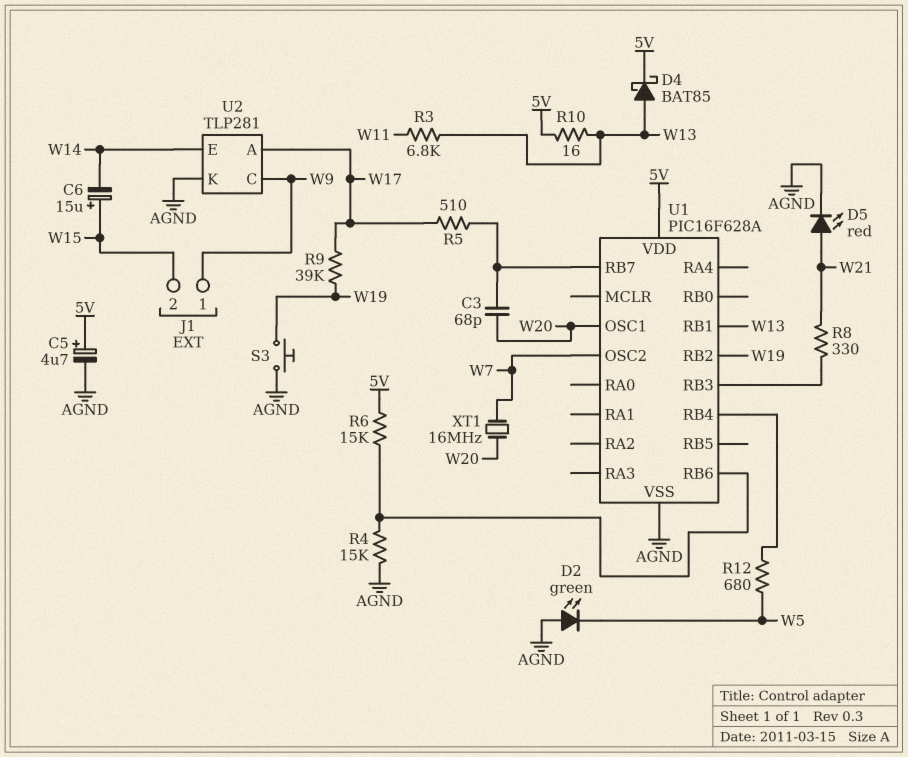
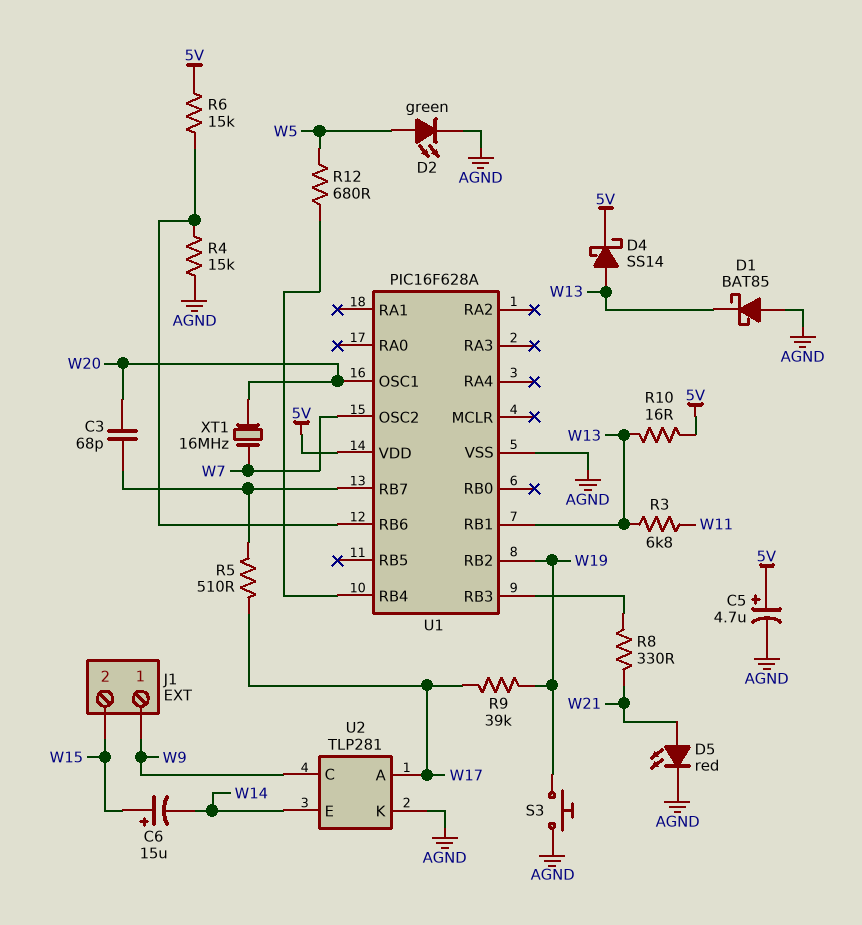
D1: none -> schottky BAT85 (A AGND, K W13)
D2: LED green (A AGND, K W5) -> LED green (A W5, K AGND)
D4: schottky BAT85 (A W13, K 5V) -> schottky SS14 (A W13, K 5V)

